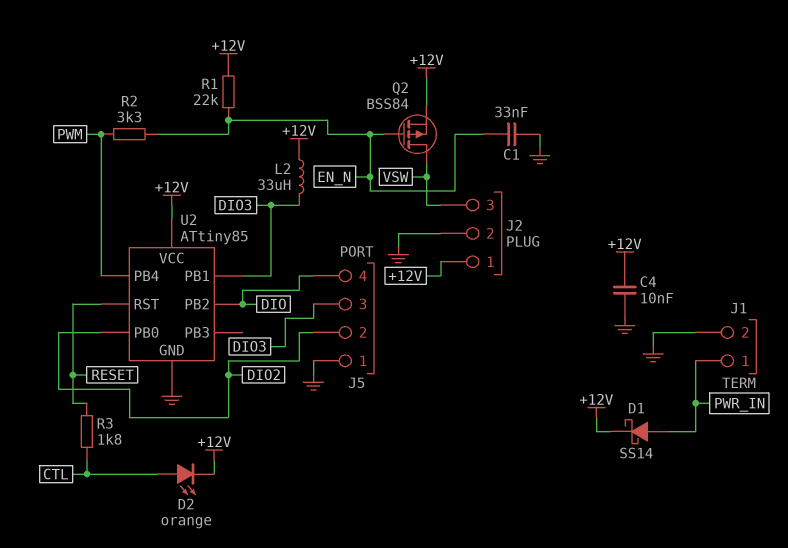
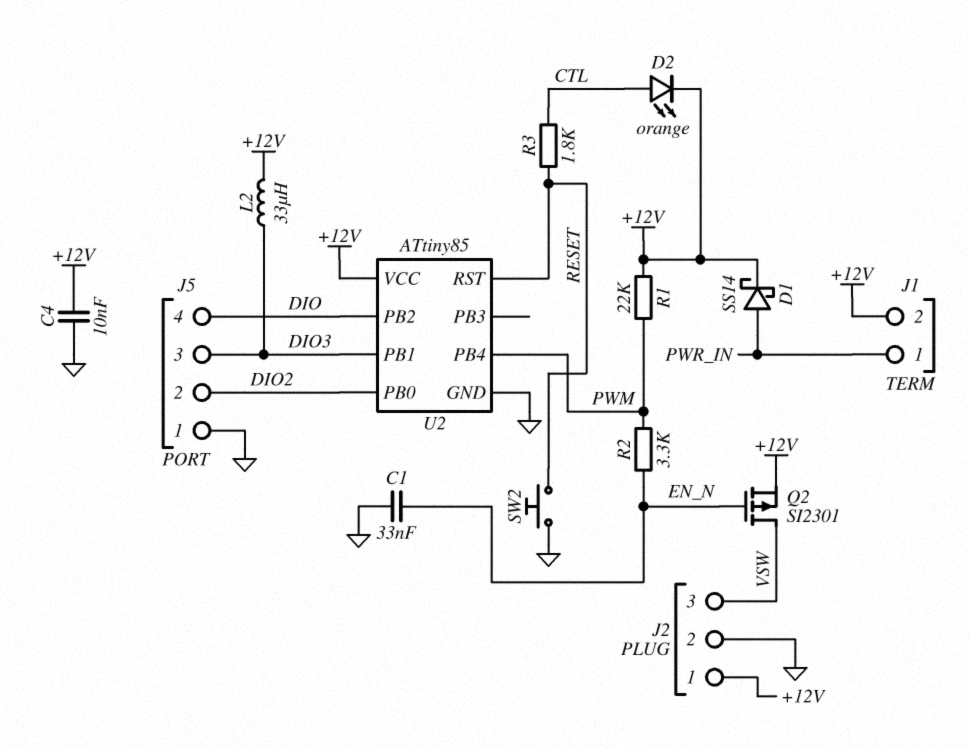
J1 pin 2: GND -> +12V
Q2: PMOS BSS84 (G EN_N, D VSW, S +12V) -> PMOS SI2301 (G EN_N, D VSW, S +12V)
R1: 22k (+12V, EN_N) -> 22k (+12V, PWM)
SW2: none -> button (GND, RESET)

